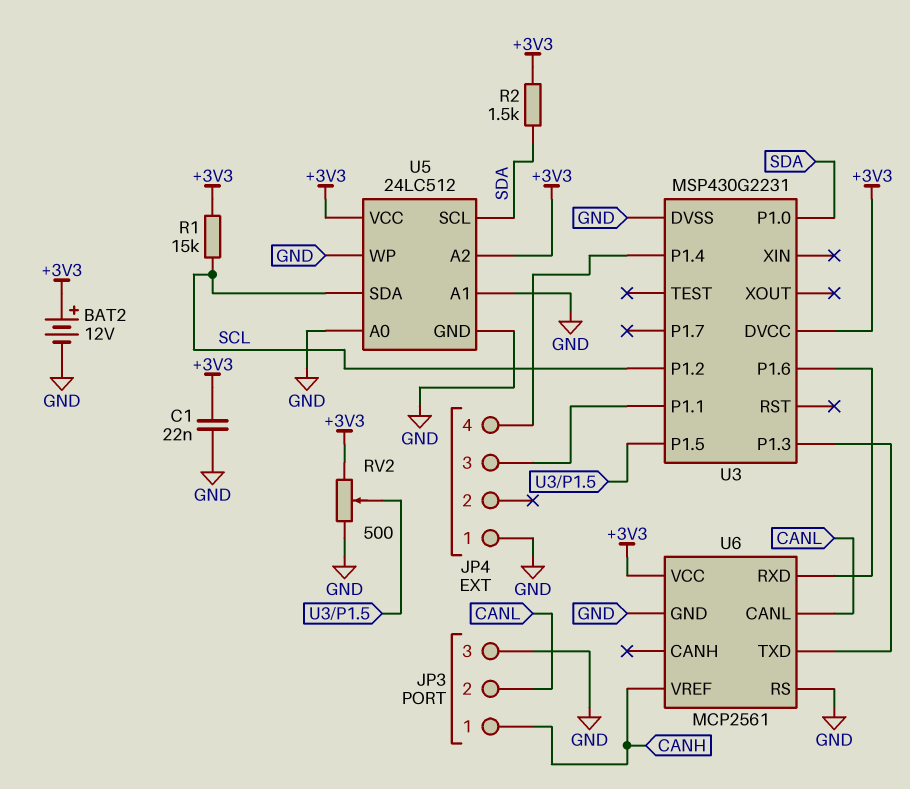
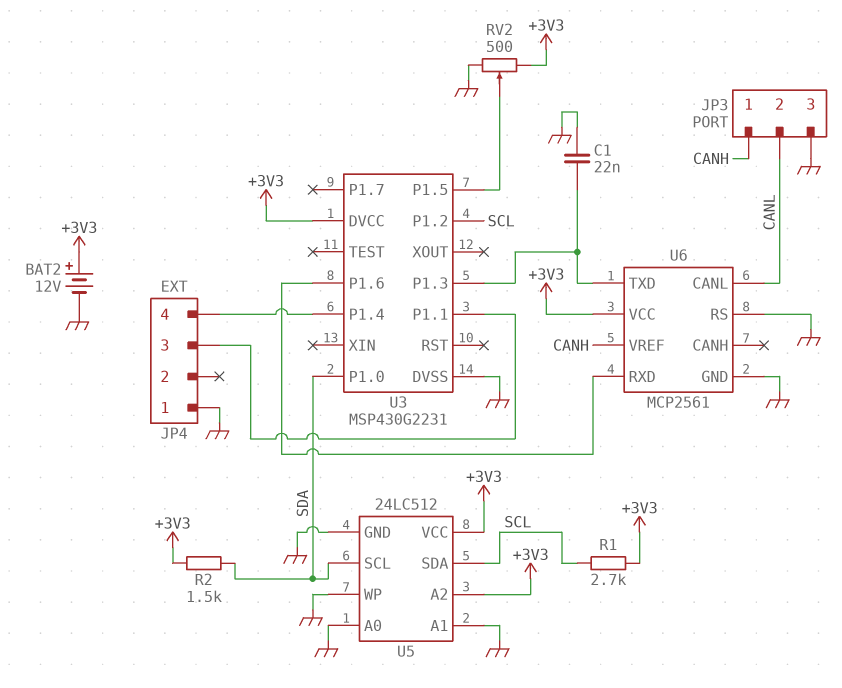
C1: 22nF (+3V3, GND) -> 22nF (GND, U3/P1.3)
R1: 15k (+3V3, SCL) -> 2.7k (+3V3, SCL)

